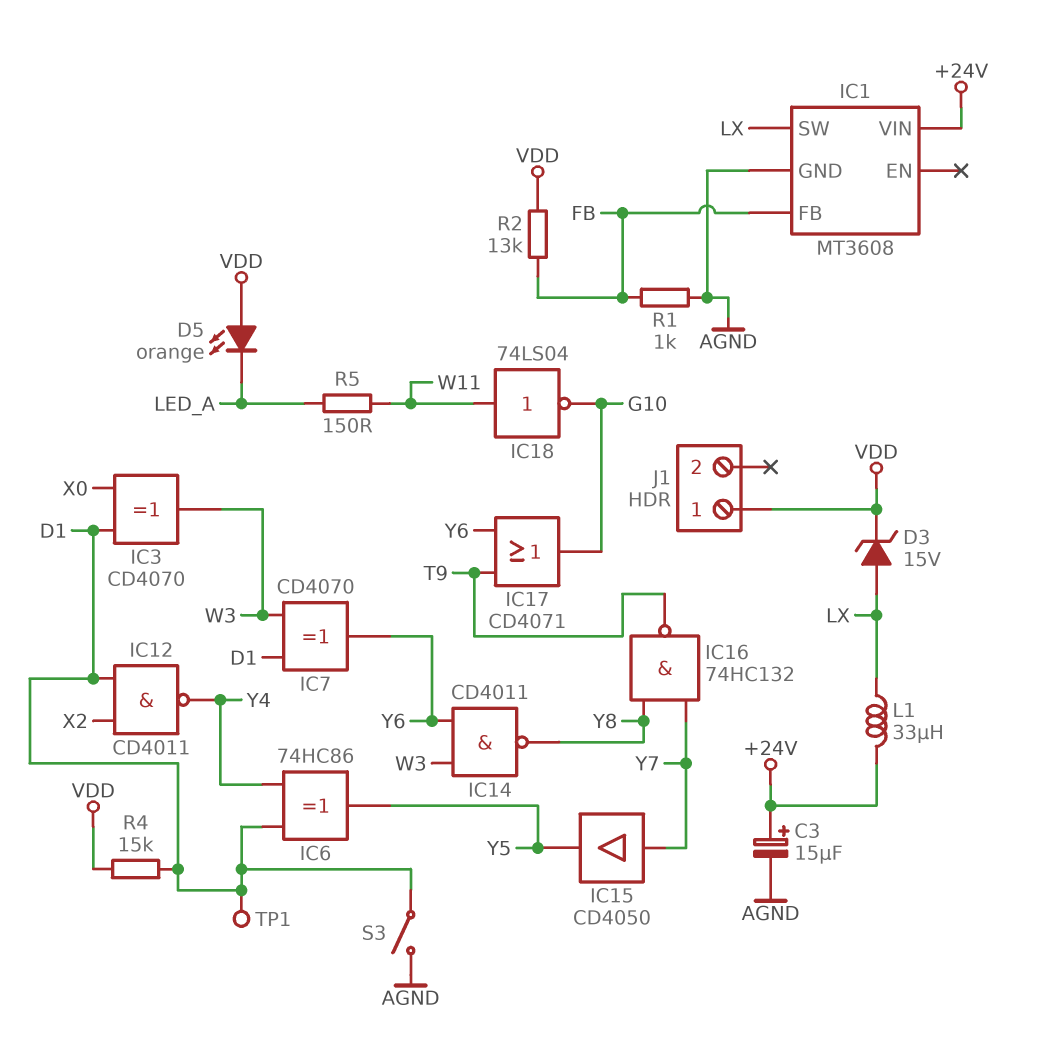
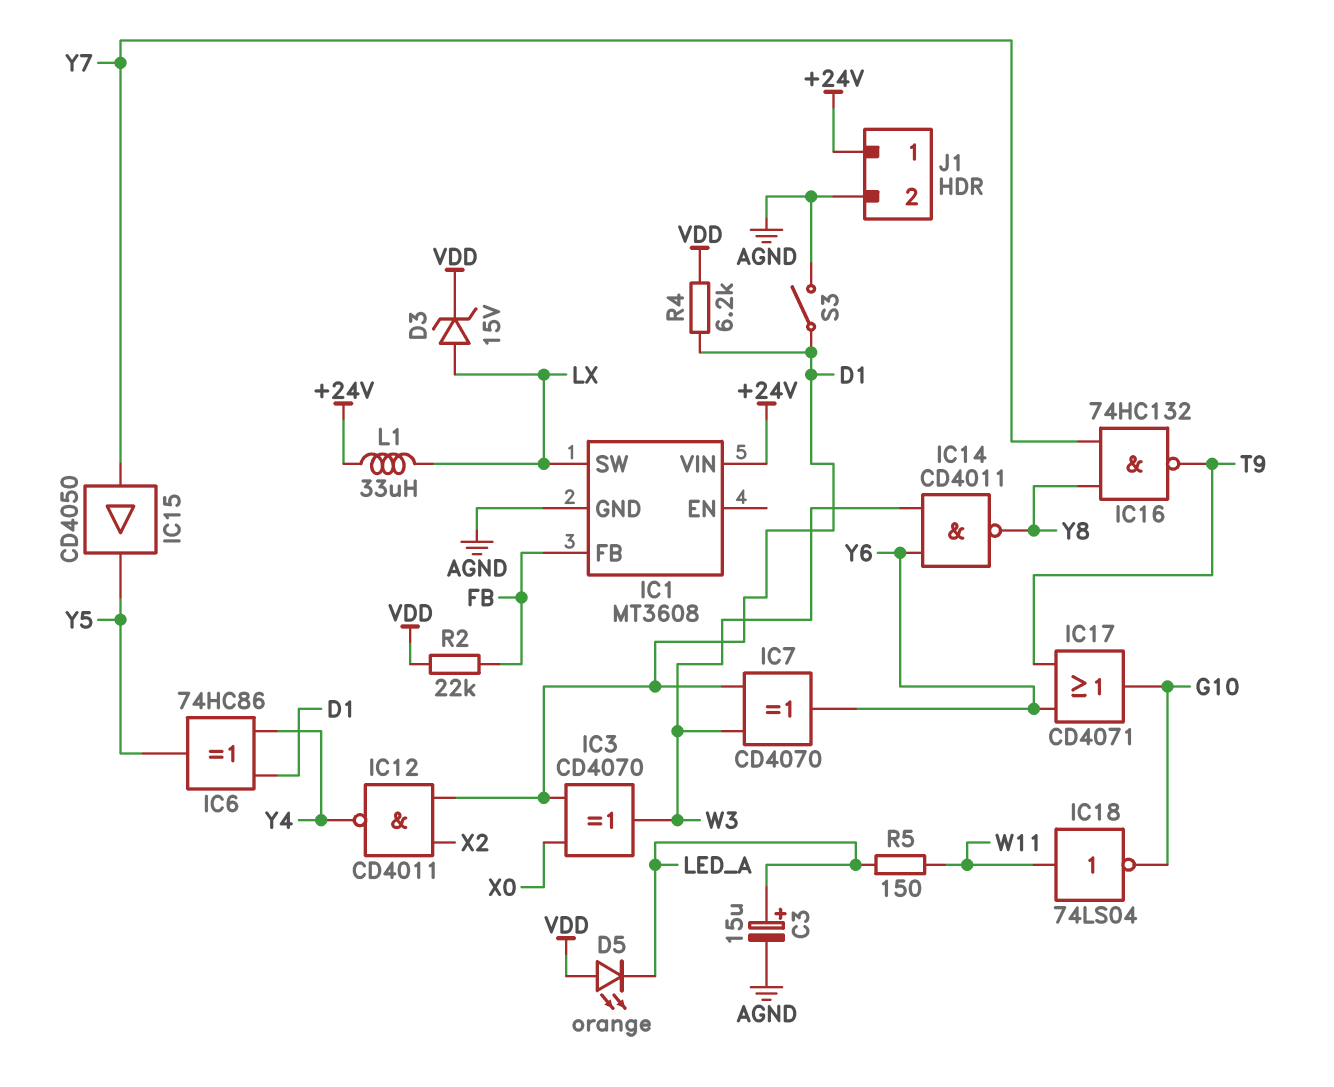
C3: 15uF (plus +24V, minus AGND) -> 15uF (plus LED_A, minus AGND)
J1 pin 1: VDD -> +24V
J1 pin 2: none -> AGND
R1: 1k (AGND, FB) -> none
R2: 13k (FB, VDD) -> 22k (FB, VDD)
R4: 15k (D1, VDD) -> 6.2k (D1, VDD)
TP1: test point (D1) -> none

